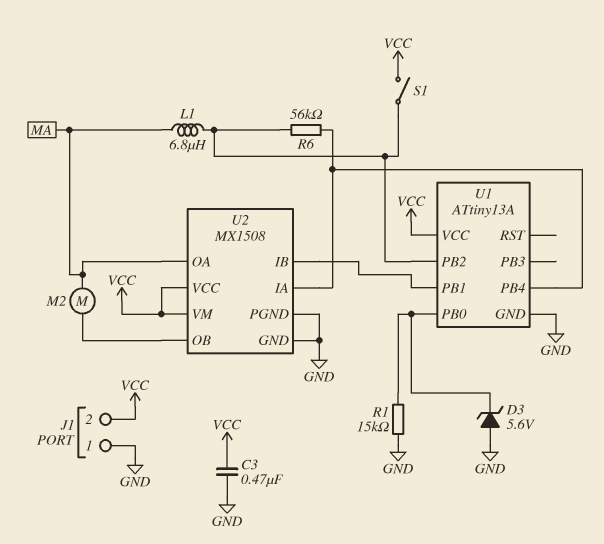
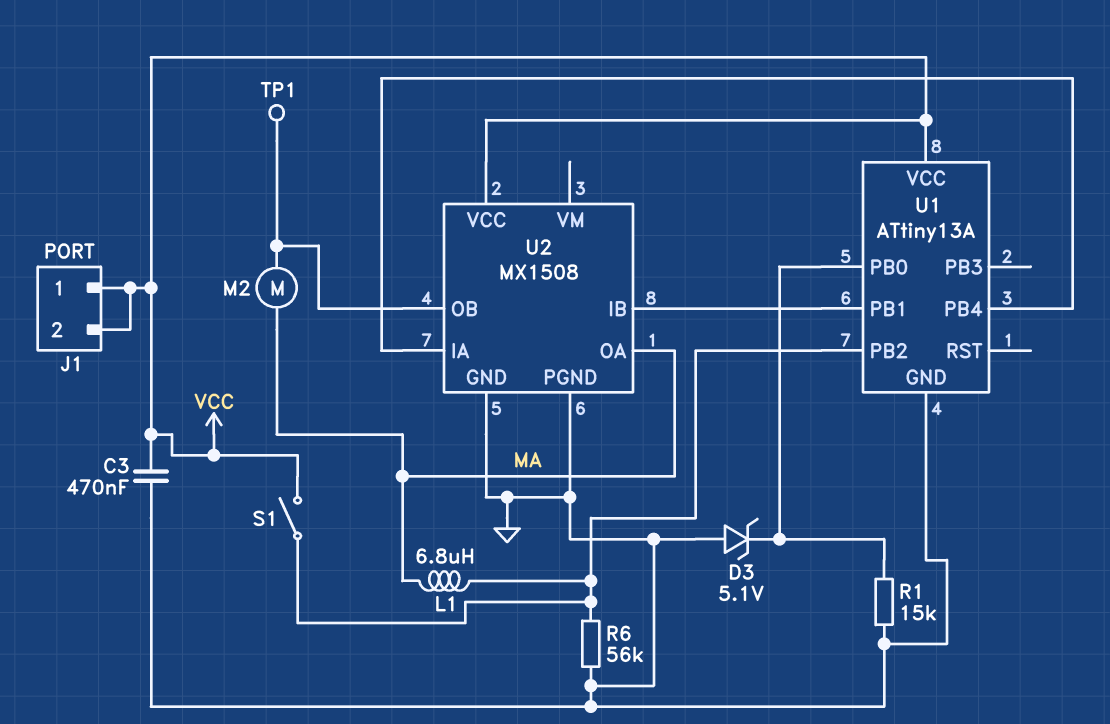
D3: zener 5.6V (A GND, K U1/PB0) -> zener 5.1V (A GND, K U1/PB0)
J1 pin 1: GND -> VCC
R6: 56k (U1/PB2, U1/PB4) -> 56k (GND, U1/PB2)
TP1: none -> test point (U2/OB)
U2 pin VM: VCC -> none

